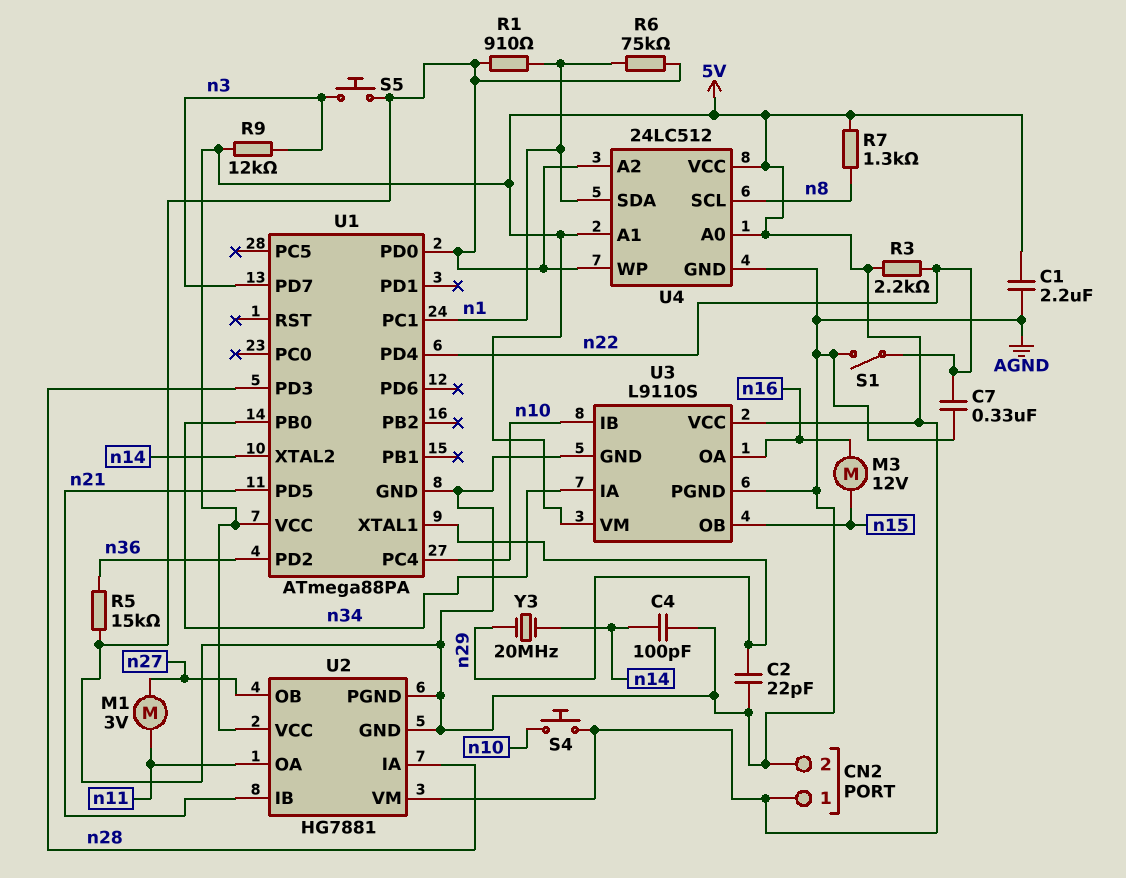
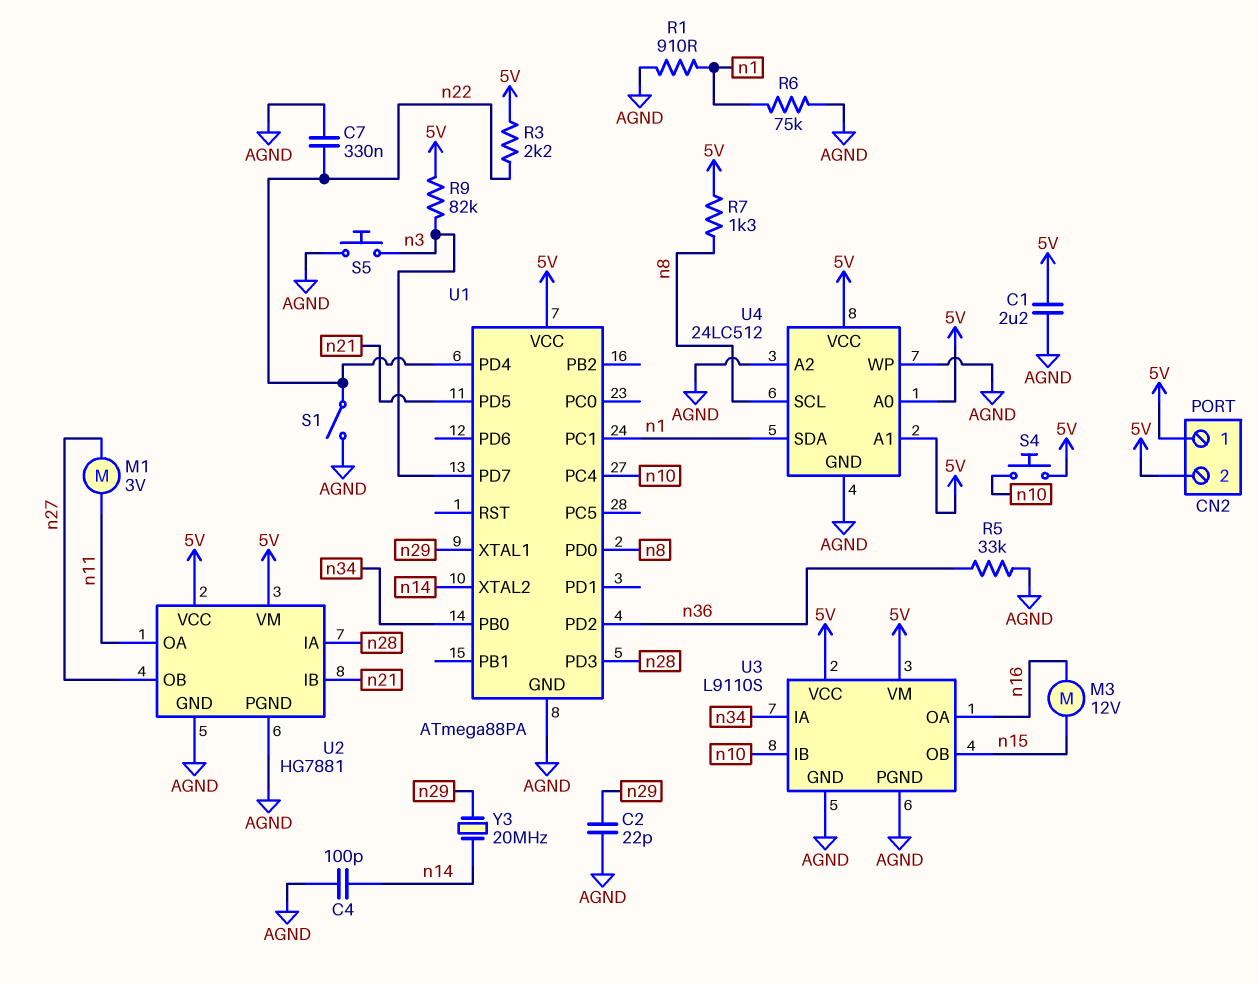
CN2 pin 2: AGND -> 5V
R5: 15k (AGND, n36) -> 33k (AGND, n36)
R9: 12k (5V, n3) -> 82k (5V, n3)
U1 pin PD0: AGND -> n8

